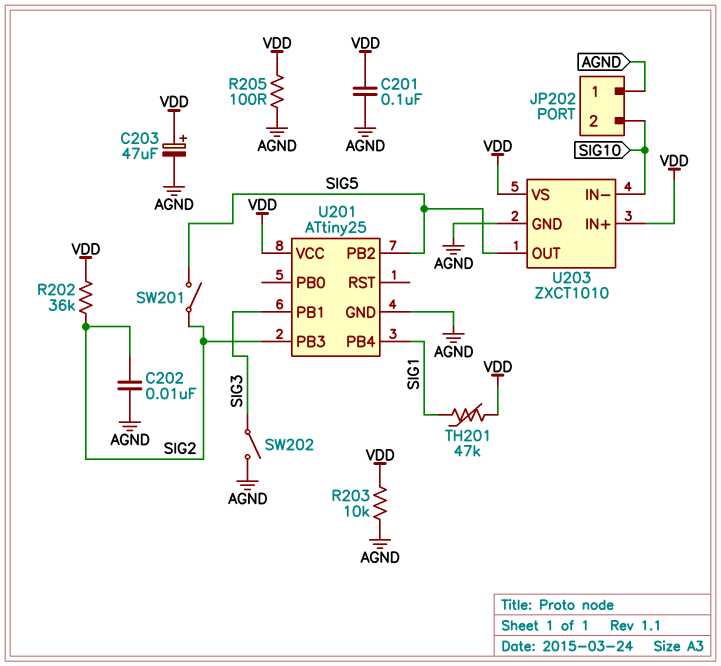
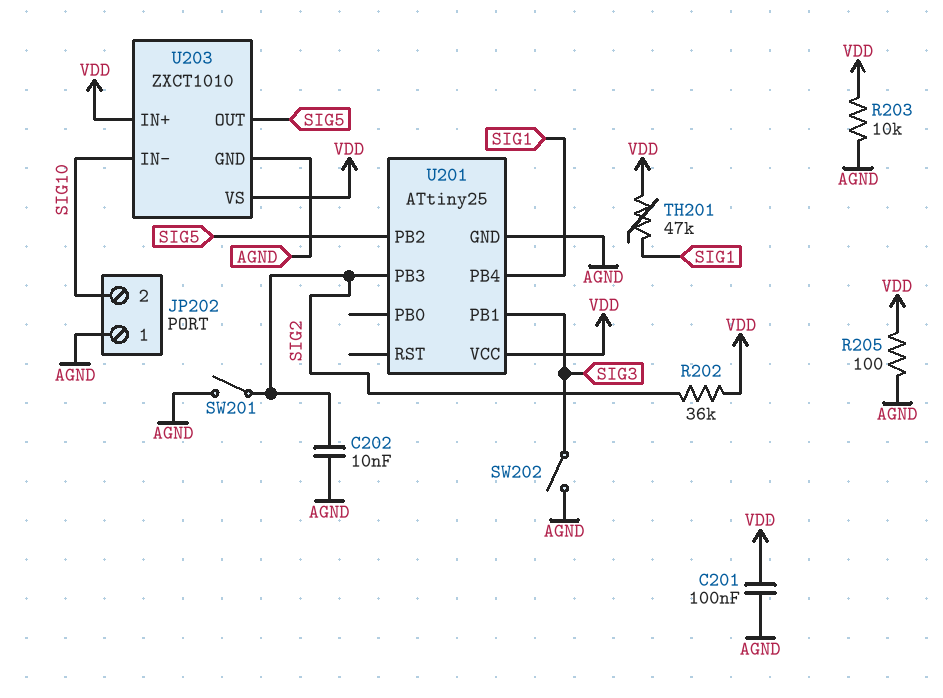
C203: 47uF (plus VDD, minus AGND) -> none
SW201: switch (SIG2, SIG5) -> switch (AGND, SIG2)

